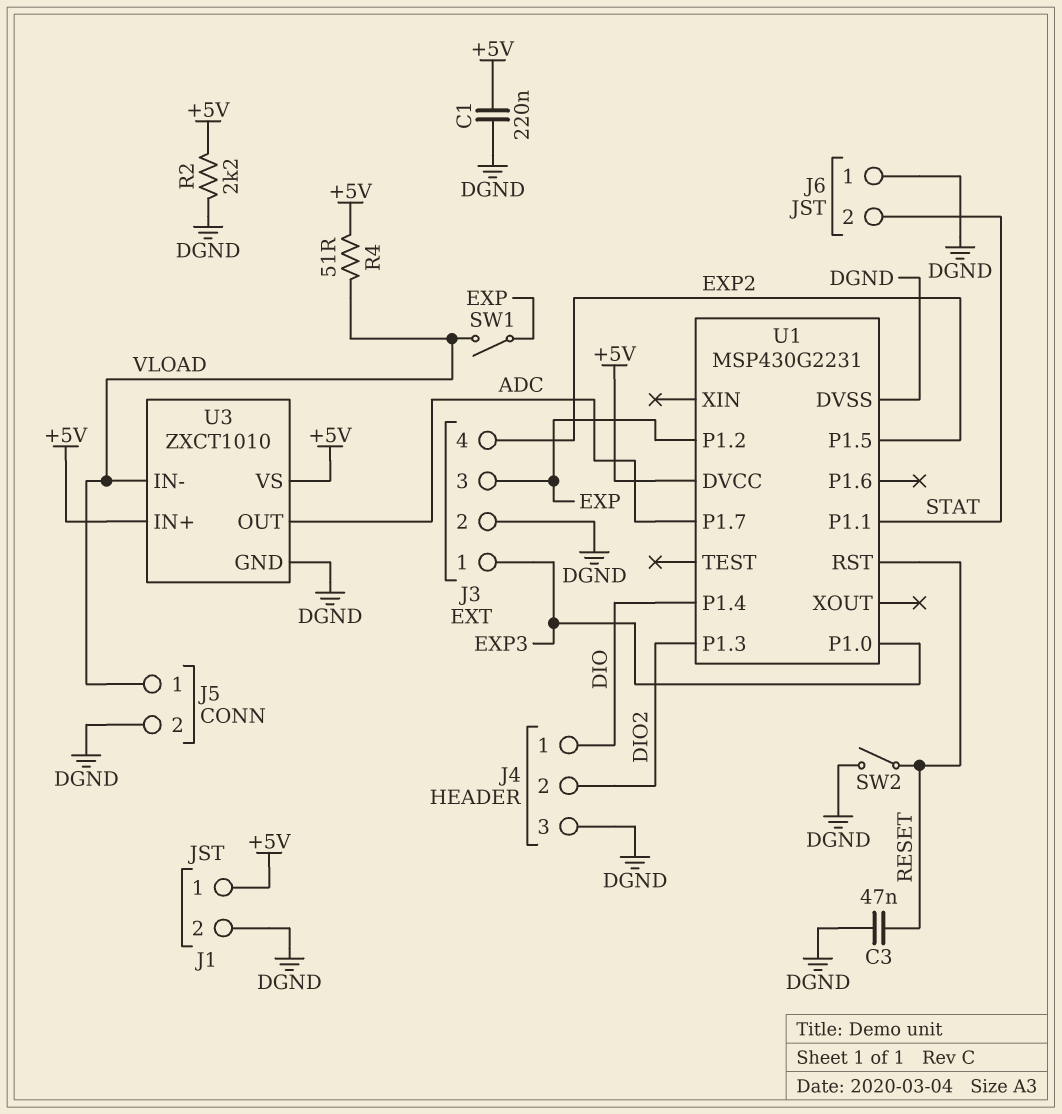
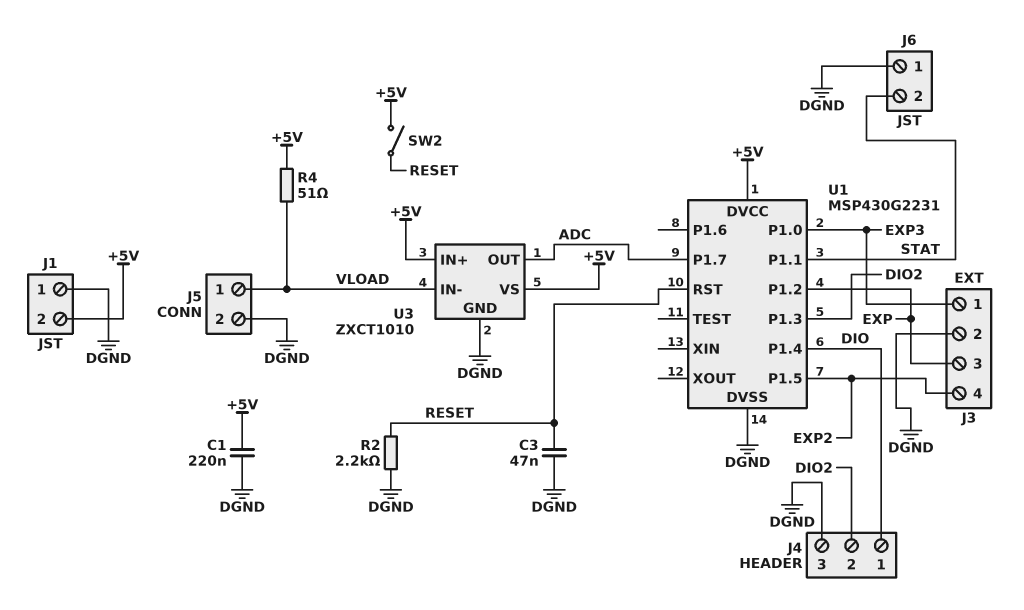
J1 pin 1: +5V -> DGND
J1 pin 2: DGND -> +5V
R2: 2.2k (+5V, DGND) -> 2.2k (DGND, RESET)
SW1: switch (EXP, VLOAD) -> none
SW2: switch (DGND, RESET) -> switch (+5V, RESET)

